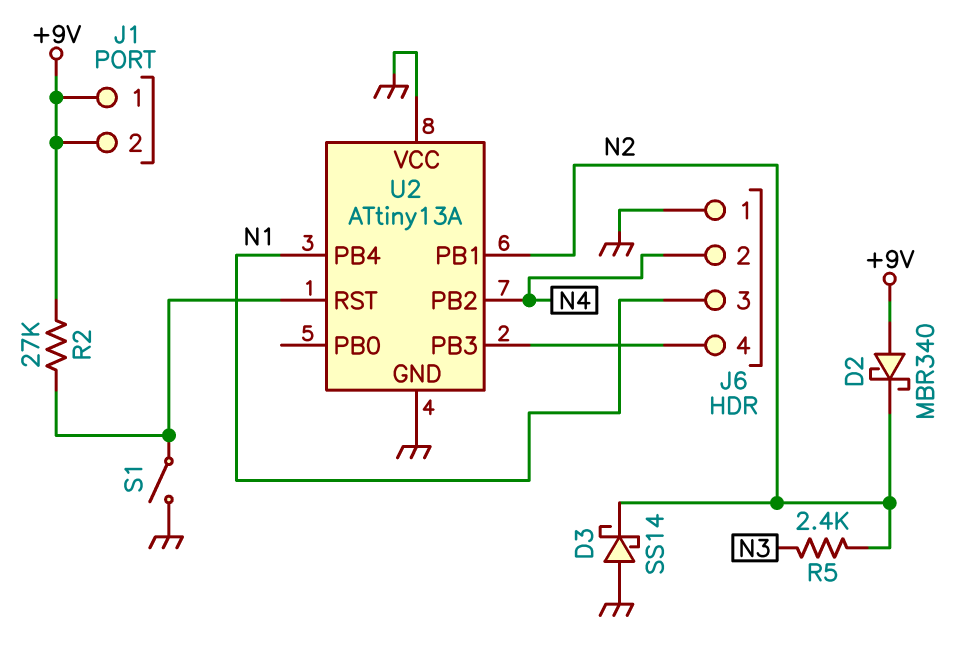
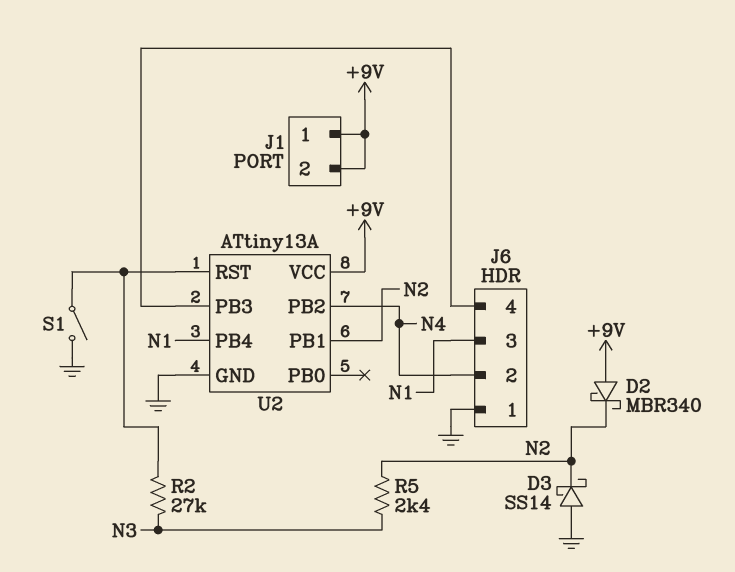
R2: 27k (+9V, U2/RST) -> 27k (N3, U2/RST)
U2 pin VCC: GND -> +9V

